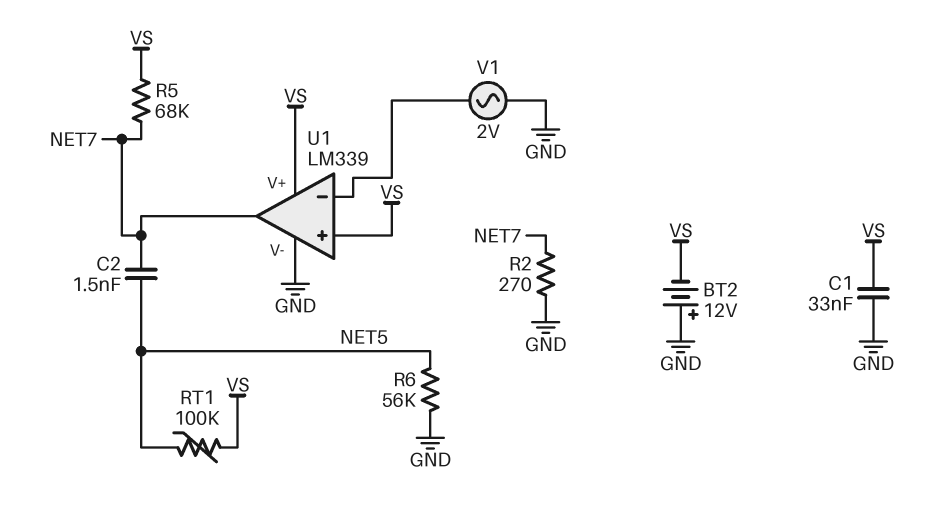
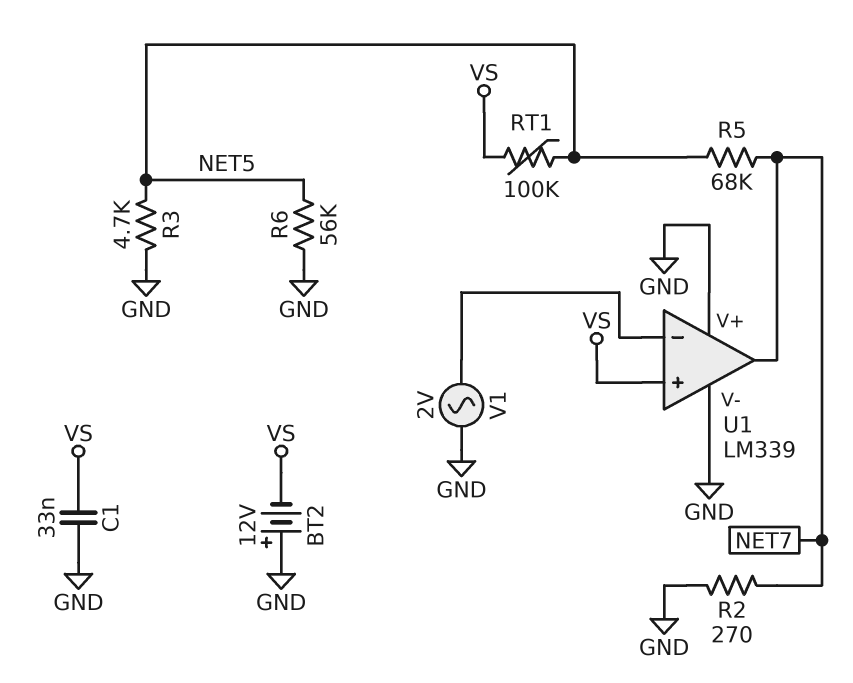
C2: 1.5nF (NET5, NET7) -> none
R3: none -> 4.7k (GND, NET5)
R5: 68k (NET7, VS) -> 68k (NET5, NET7)
U1 pin V+: VS -> GND

